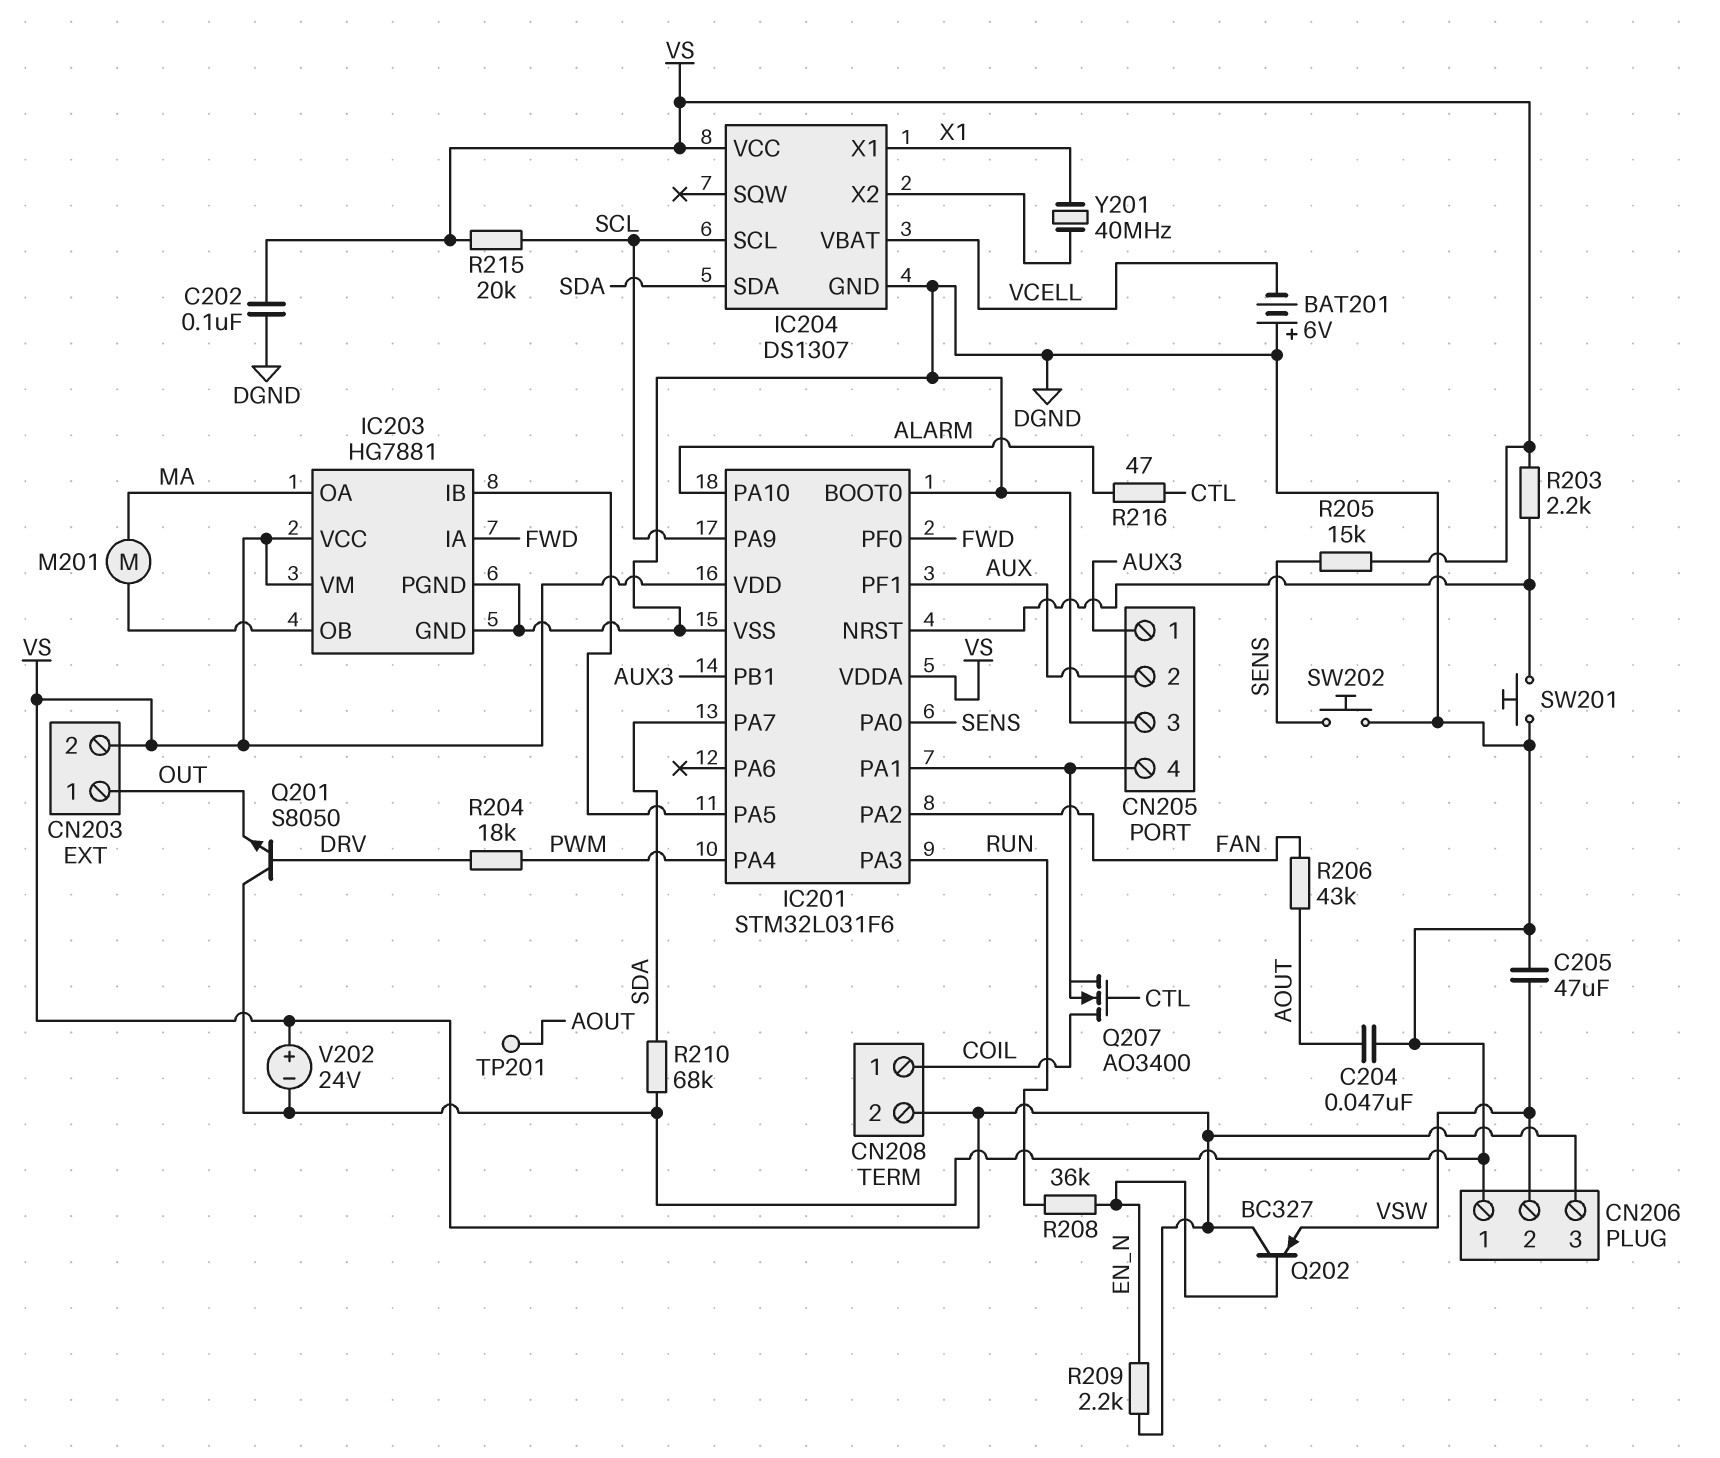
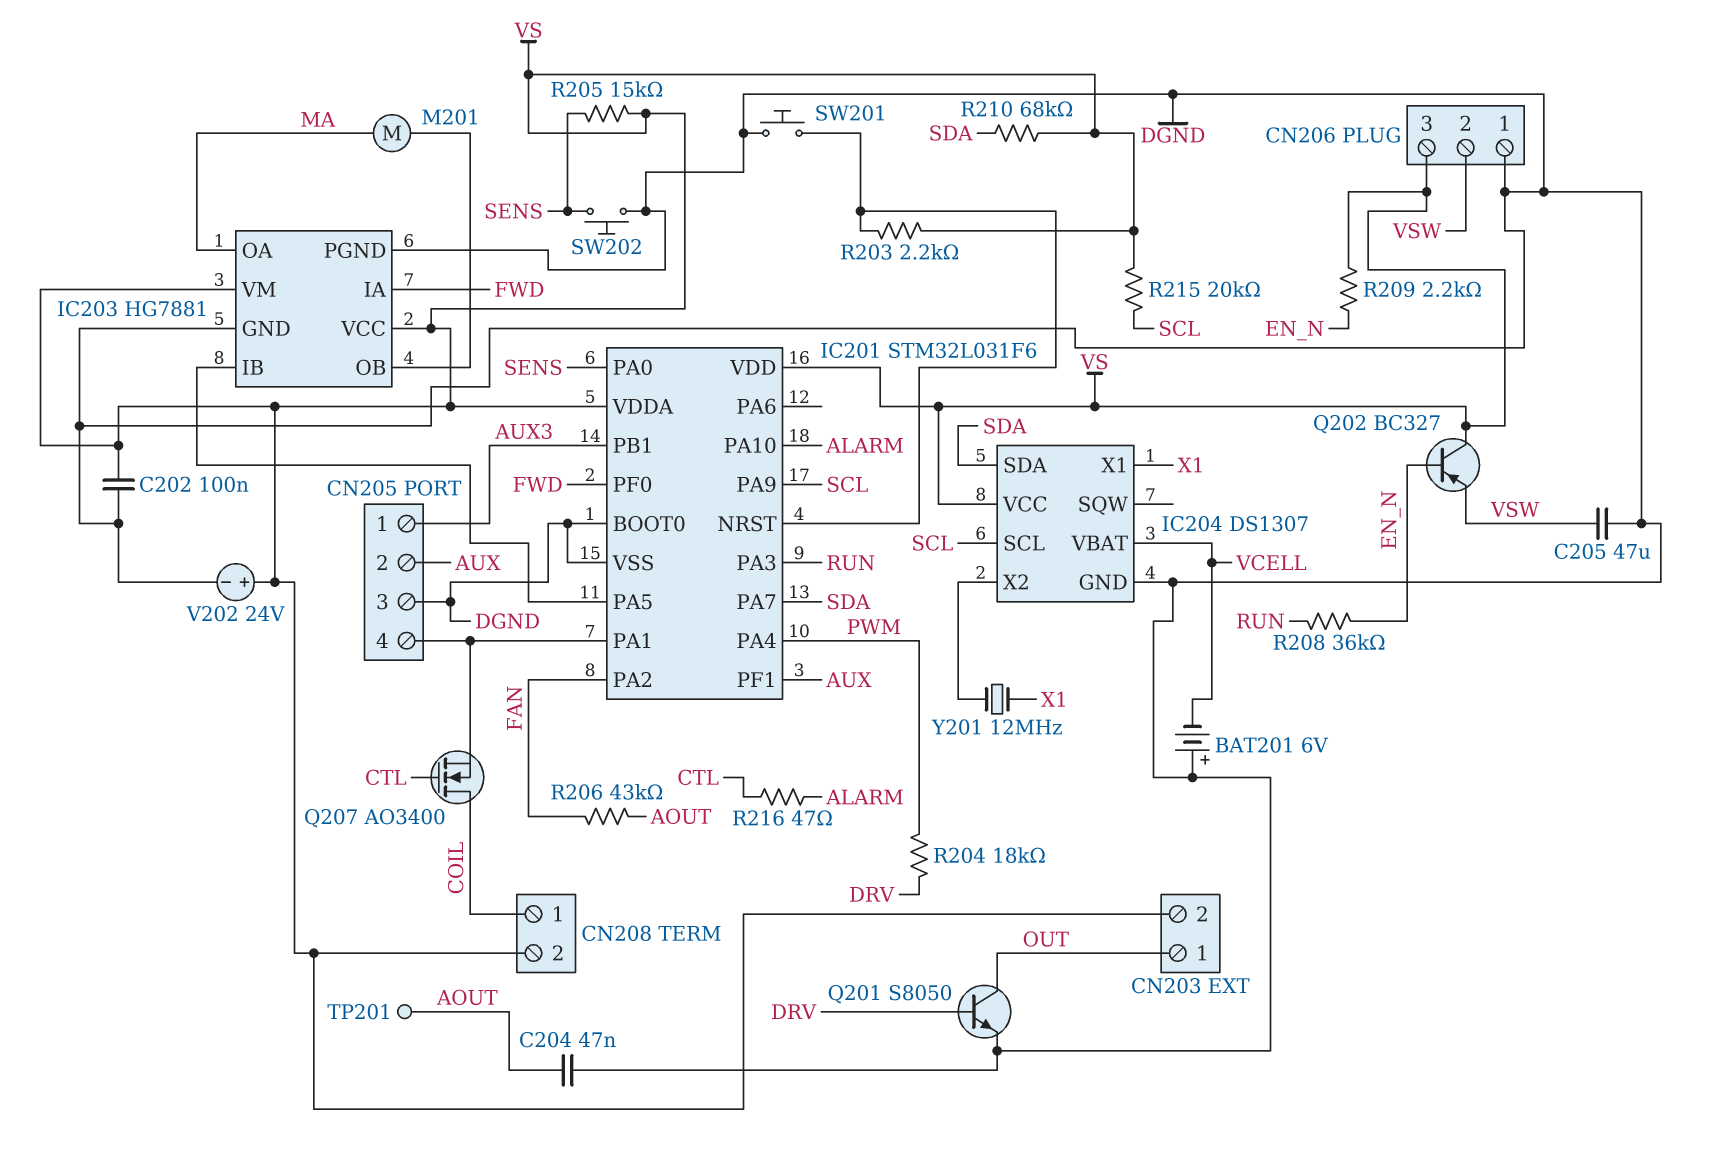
Q201: NPN S8050 (B DRV, C DGND, E OUT) -> NPN S8050 (B DRV, C OUT, E DGND)
R210: 68k (DGND, SDA) -> 68k (SDA, VS)
Y201: 40MHz (IC204/X2, X1) -> 12MHz (IC204/X2, X1)

